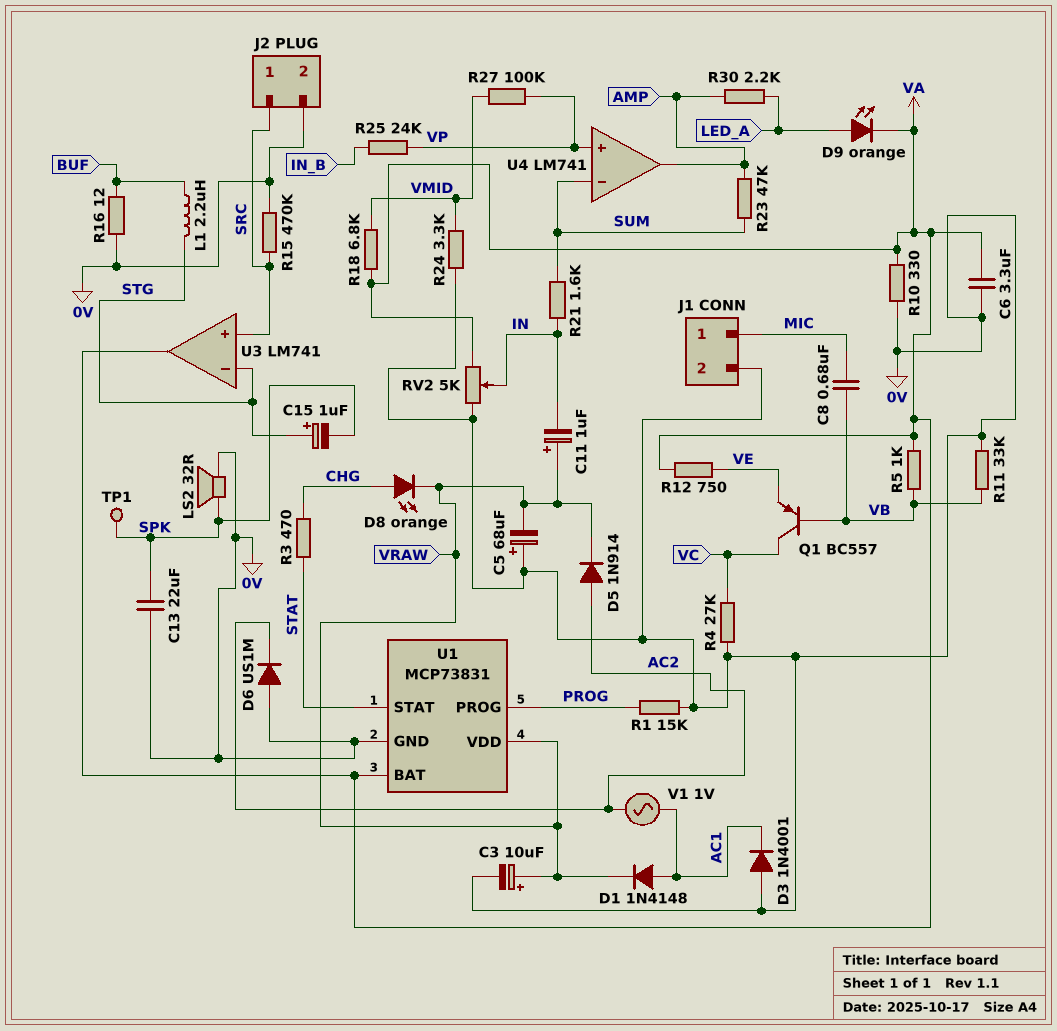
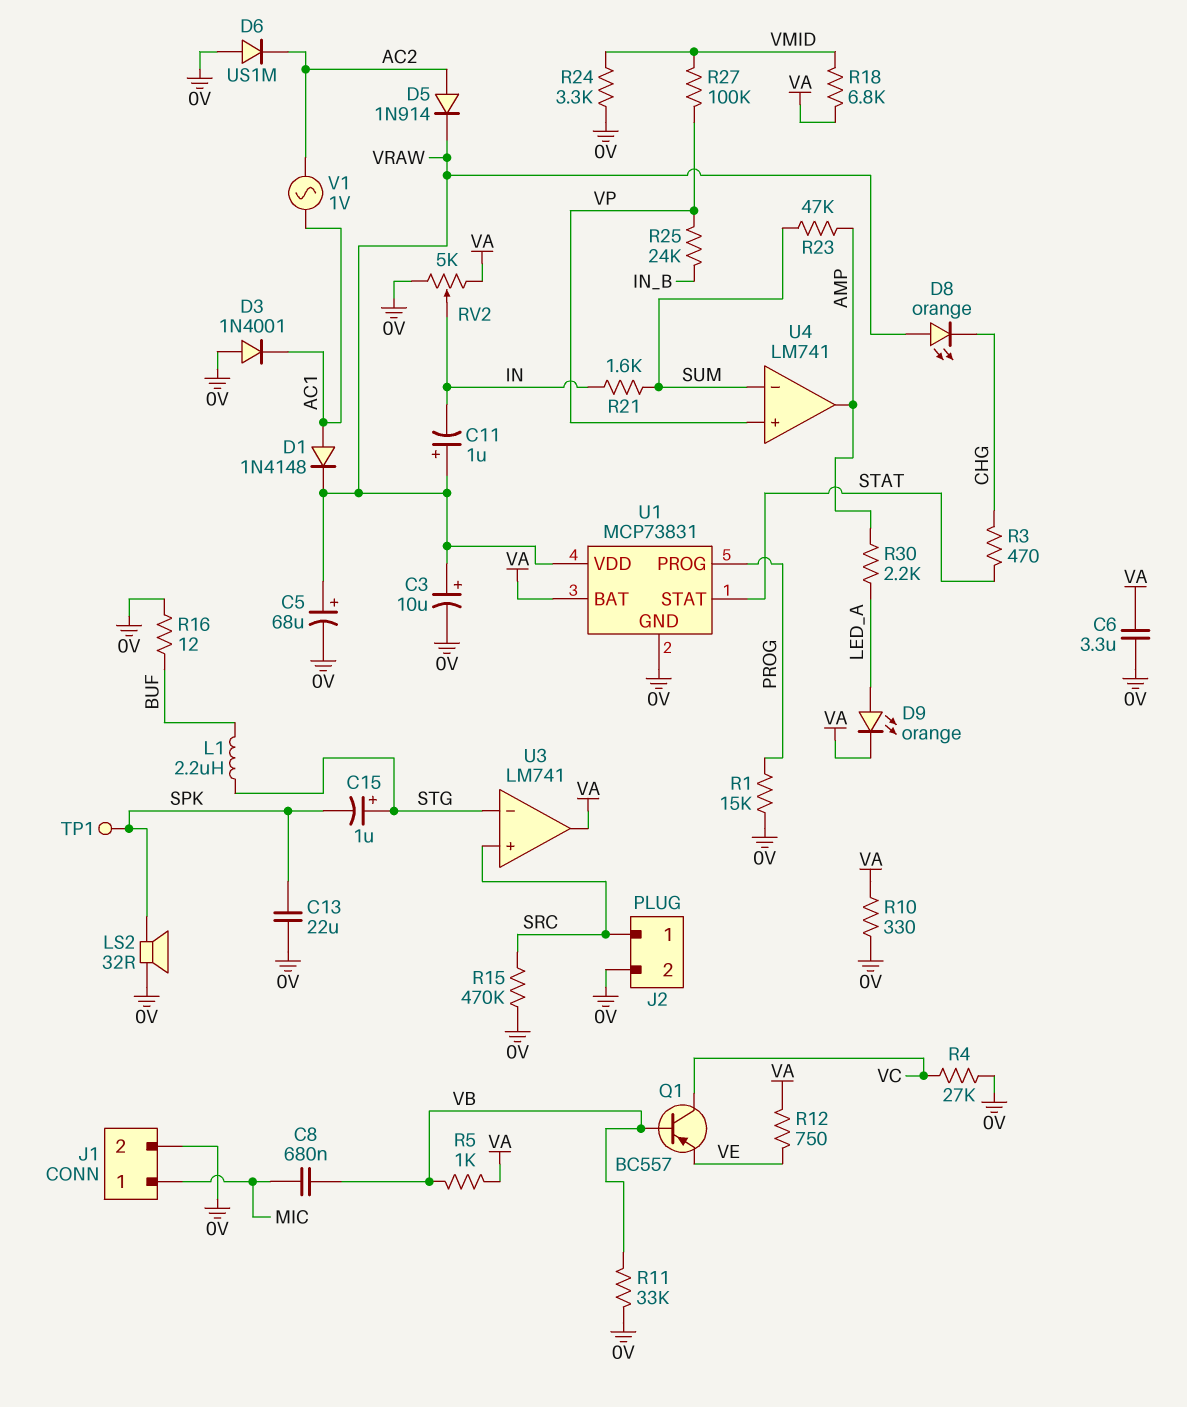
C5: 68uF (plus 0V, minus VRAW) -> 68uF (plus VRAW, minus 0V)
D8: LED orange (A CHG, K VRAW) -> LED orange (A VRAW, K CHG)

